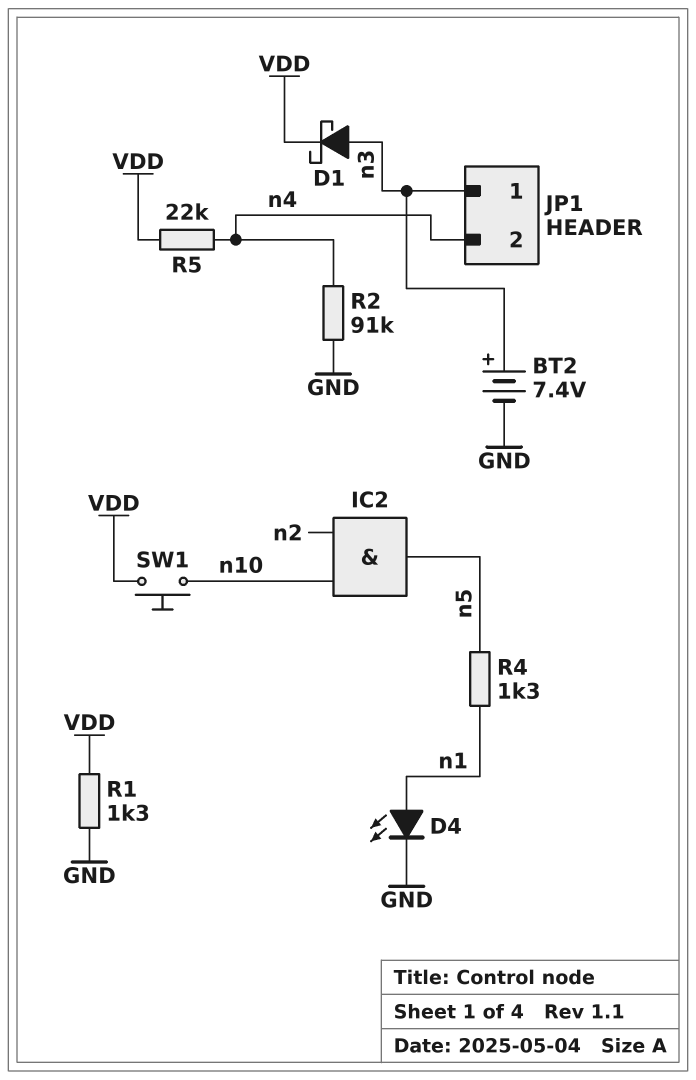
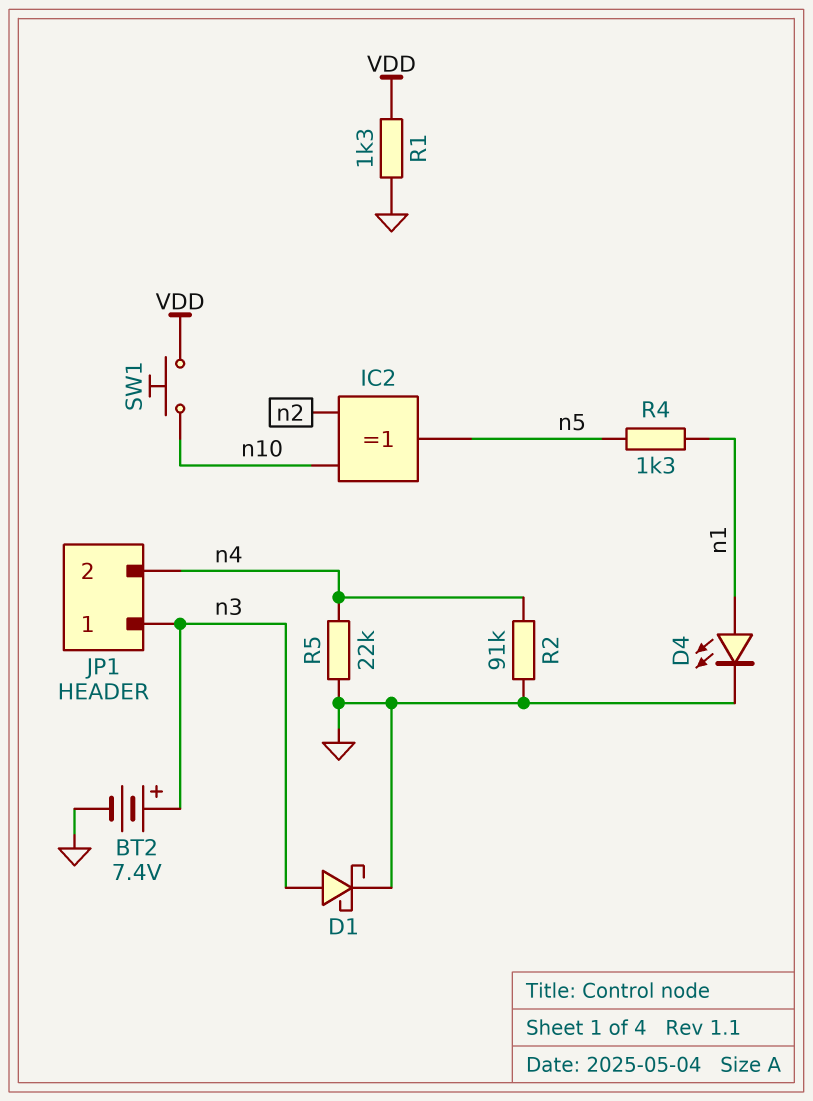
D1: schottky (A n3, K VDD) -> schottky (A n3, K GND)
IC2: AND (in n2, in n10, out n5) -> XOR (in n2, in n10, out n5)
R5: 22k (VDD, n4) -> 22k (GND, n4)

